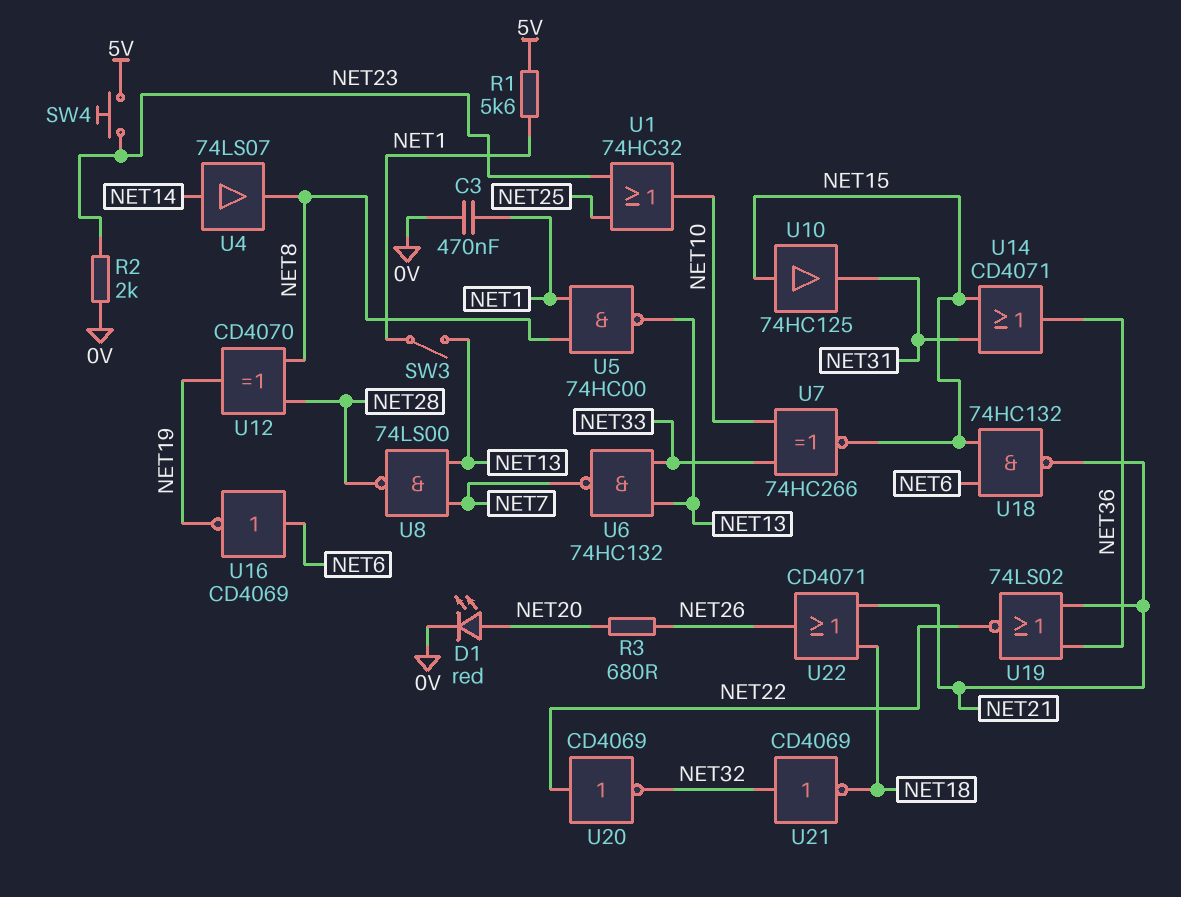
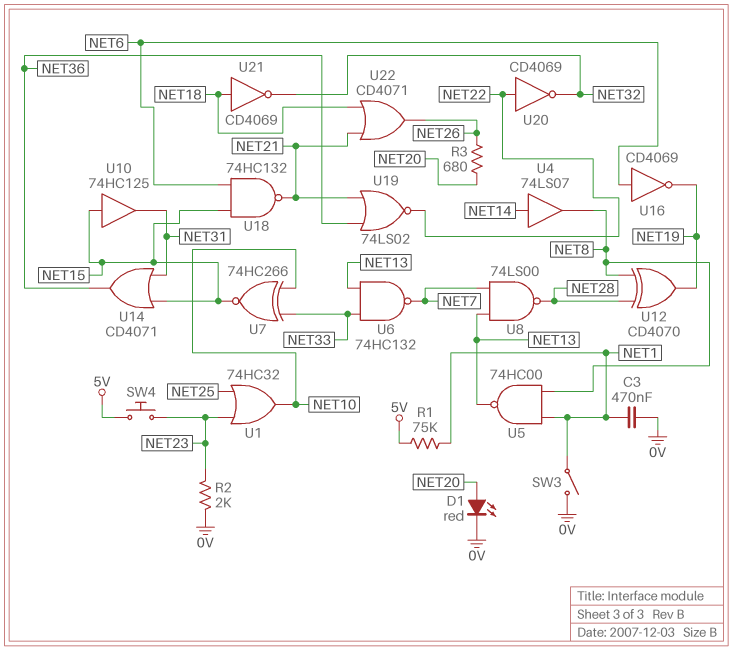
R1: 5.6k (5V, NET1) -> 75k (5V, NET1)
SW3: switch (NET1, NET13) -> switch (0V, NET1)
U21: NOT CD4069 (in NET32, out NET18) -> NOT CD4069 (in NET18, out NET32)

